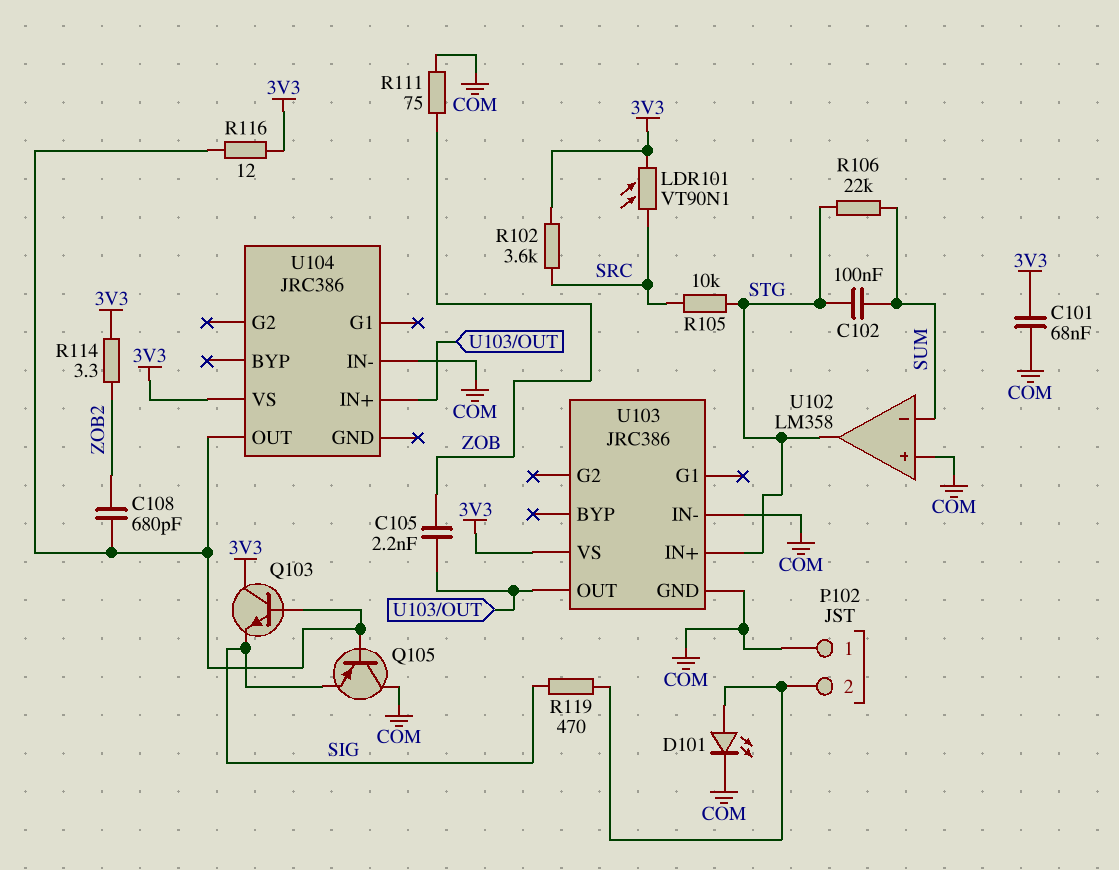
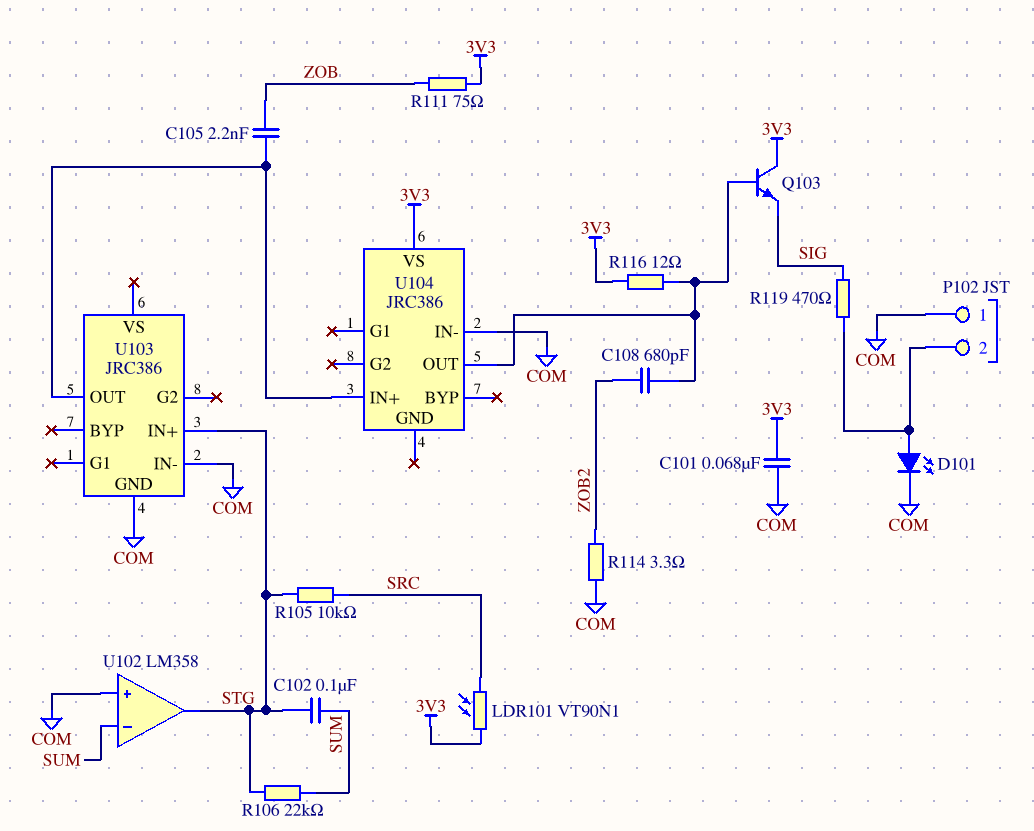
Q105: PNP (B U104/OUT, C COM, E SIG) -> none
R102: 3.6k (3V3, SRC) -> none
R111: 75 (COM, ZOB) -> 75 (3V3, ZOB)
R114: 3.3 (3V3, ZOB2) -> 3.3 (COM, ZOB2)
U103 pin VS: 3V3 -> none

